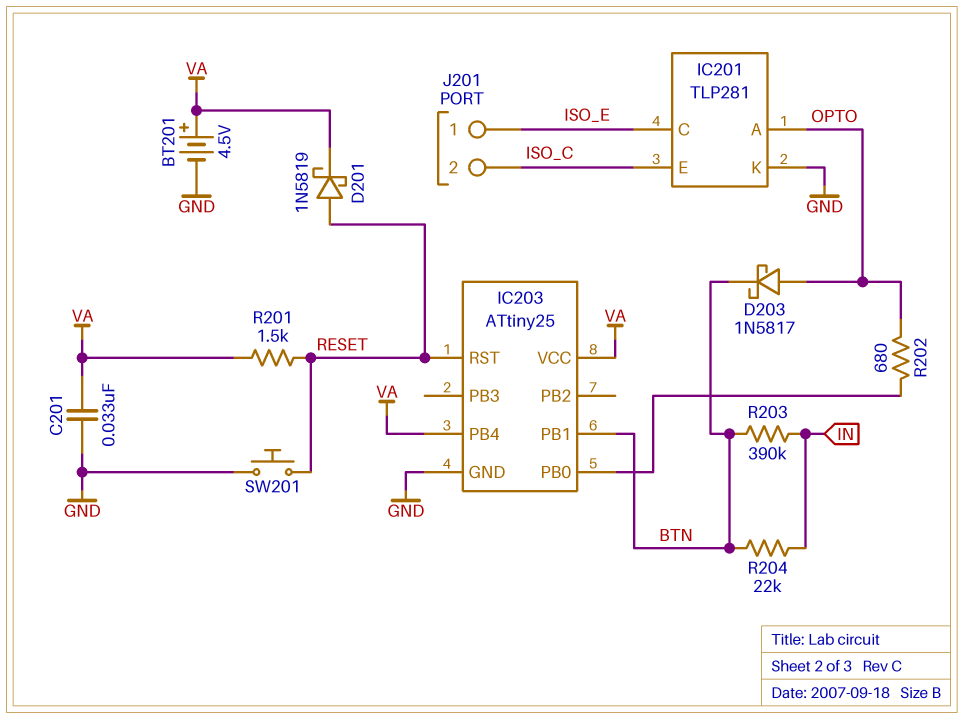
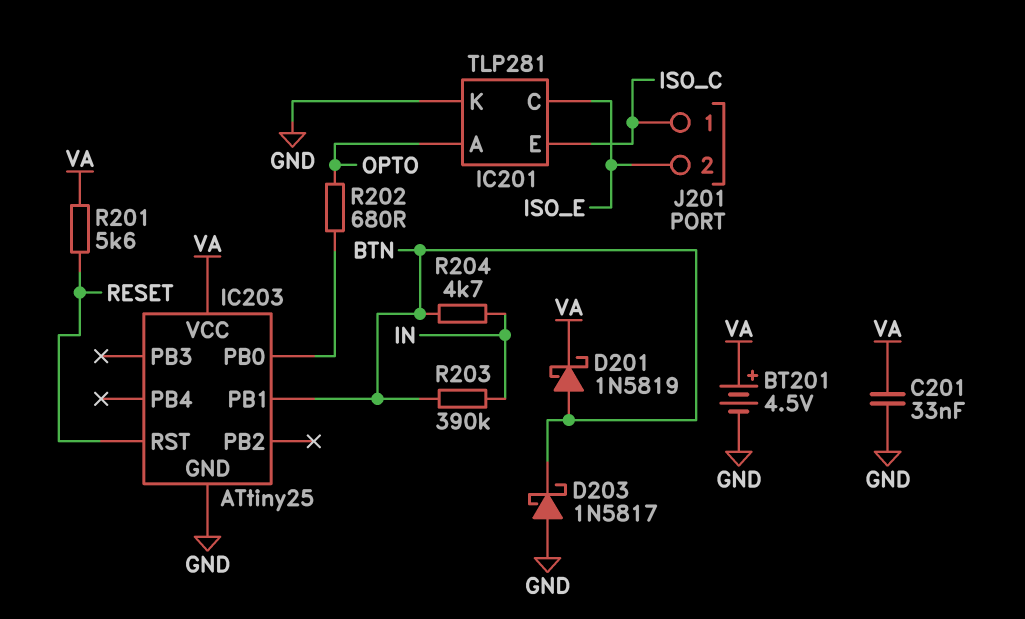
D201: schottky 1N5819 (A RESET, K VA) -> schottky 1N5819 (A BTN, K VA)
D203: schottky 1N5817 (A OPTO, K BTN) -> schottky 1N5817 (A GND, K BTN)
IC203 pin PB4: VA -> none
J201 pin 1: ISO_E -> ISO_C
J201 pin 2: ISO_C -> ISO_E
R201: 1.5k (RESET, VA) -> 5.6k (RESET, VA)
R204: 22k (BTN, IN) -> 4.7k (BTN, IN)
SW201: button (GND, RESET) -> none

